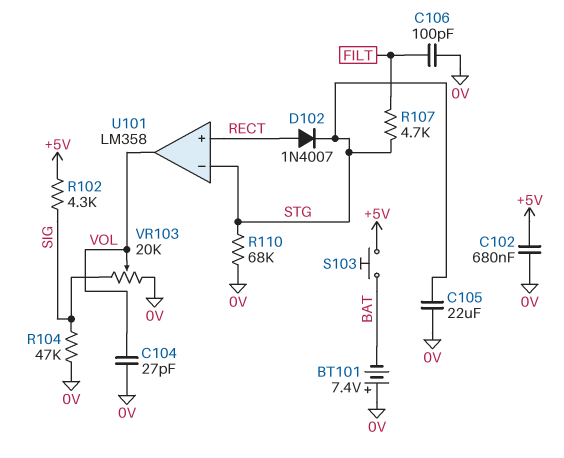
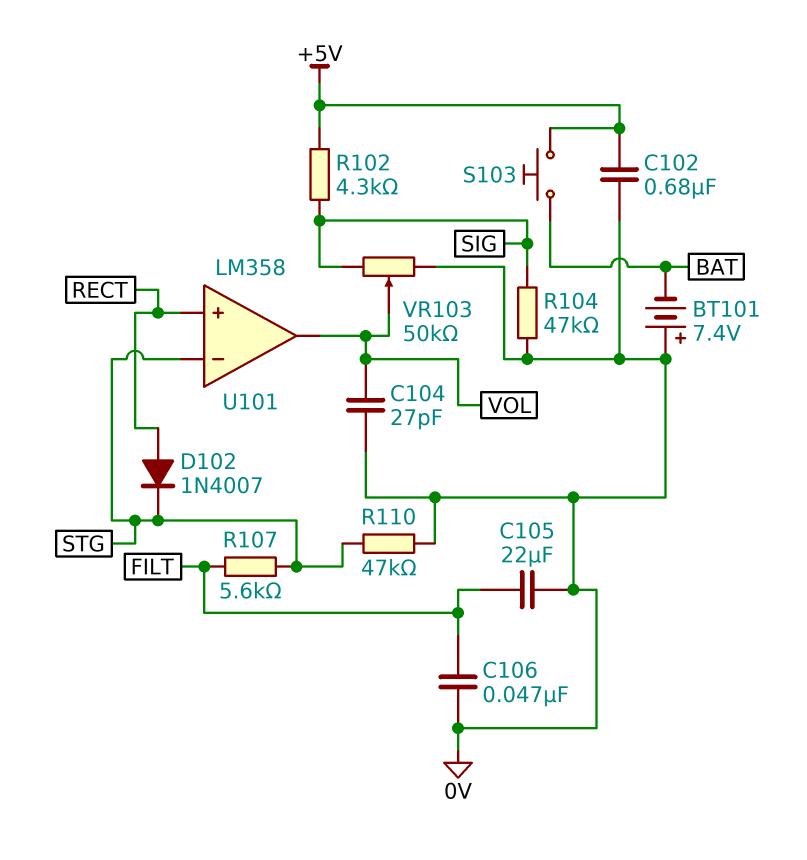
C105: 22uF (0V, STG) -> 22uF (0V, FILT)
C106: 100pF (0V, FILT) -> 47nF (0V, FILT)
R107: 4.7k (FILT, STG) -> 5.6k (FILT, STG)
R110: 68k (0V, STG) -> 47k (0V, STG)
VR103: 20k (0V, SIG, wiper VOL) -> 50k (0V, SIG, wiper VOL)

